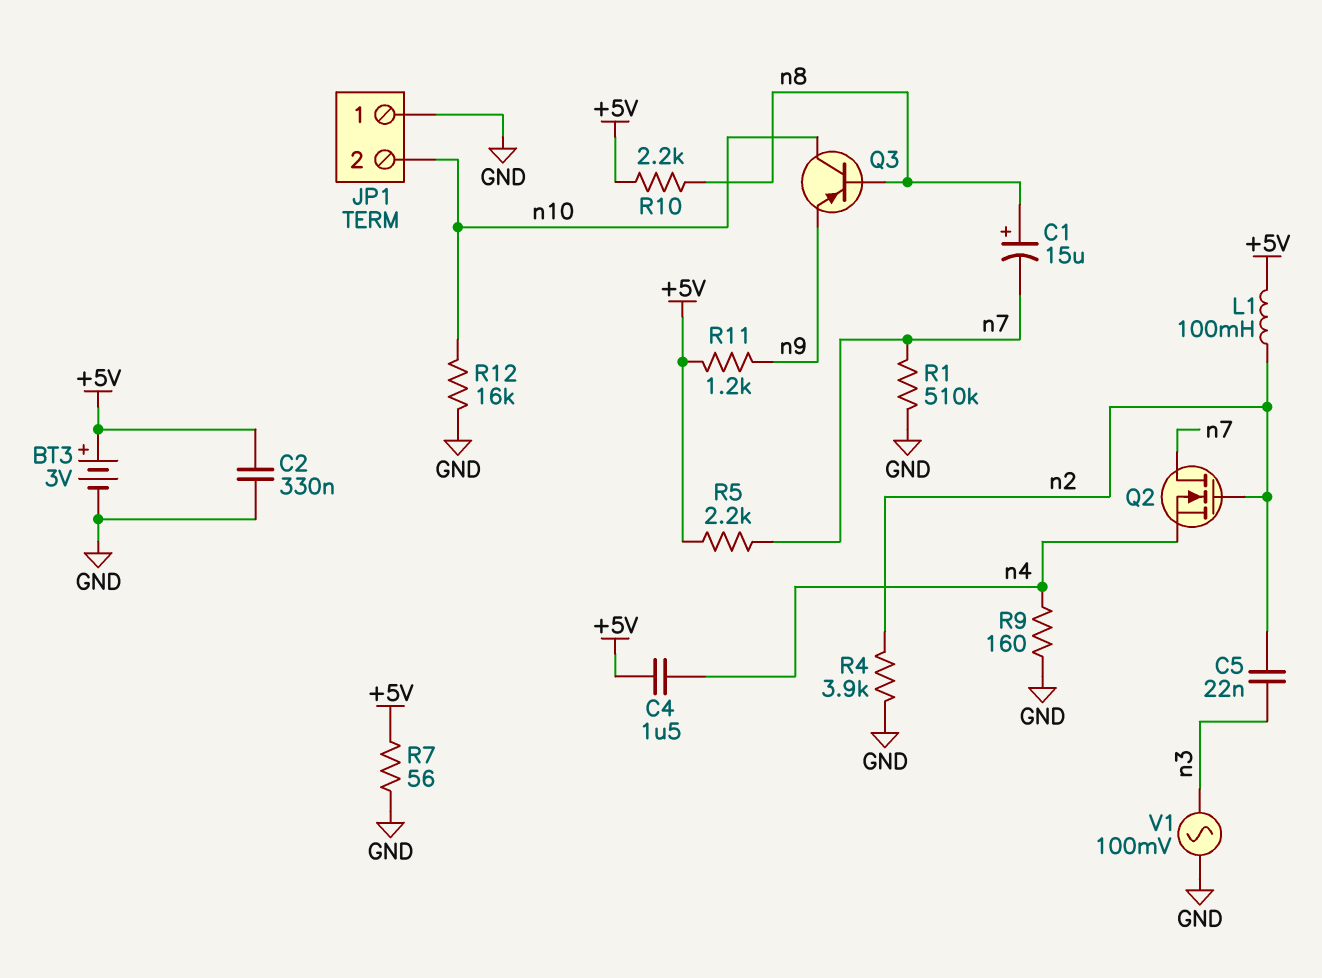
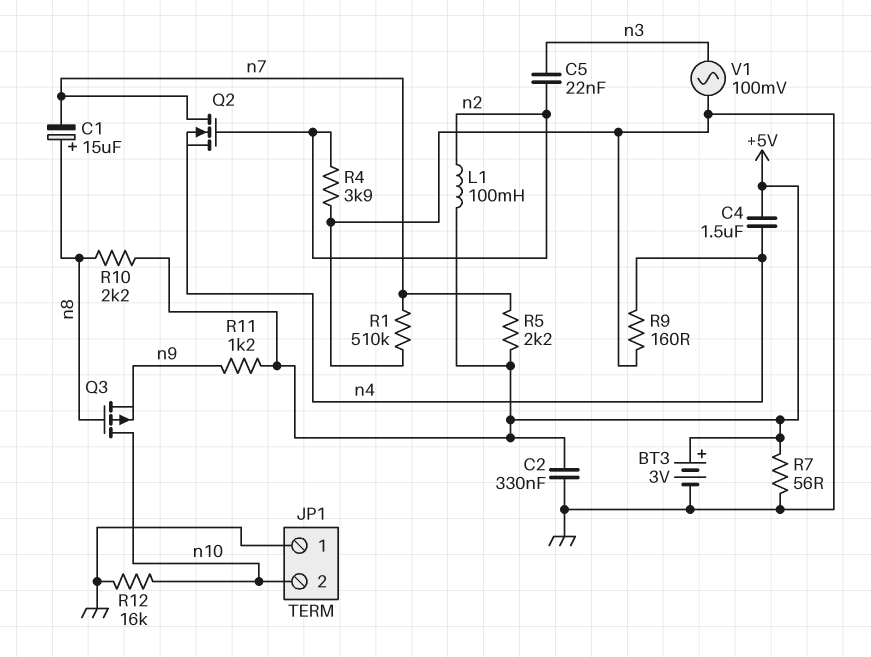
Q3: PNP (B n8, C n10, E n9) -> PMOS (G n8, D n10, S n9)

